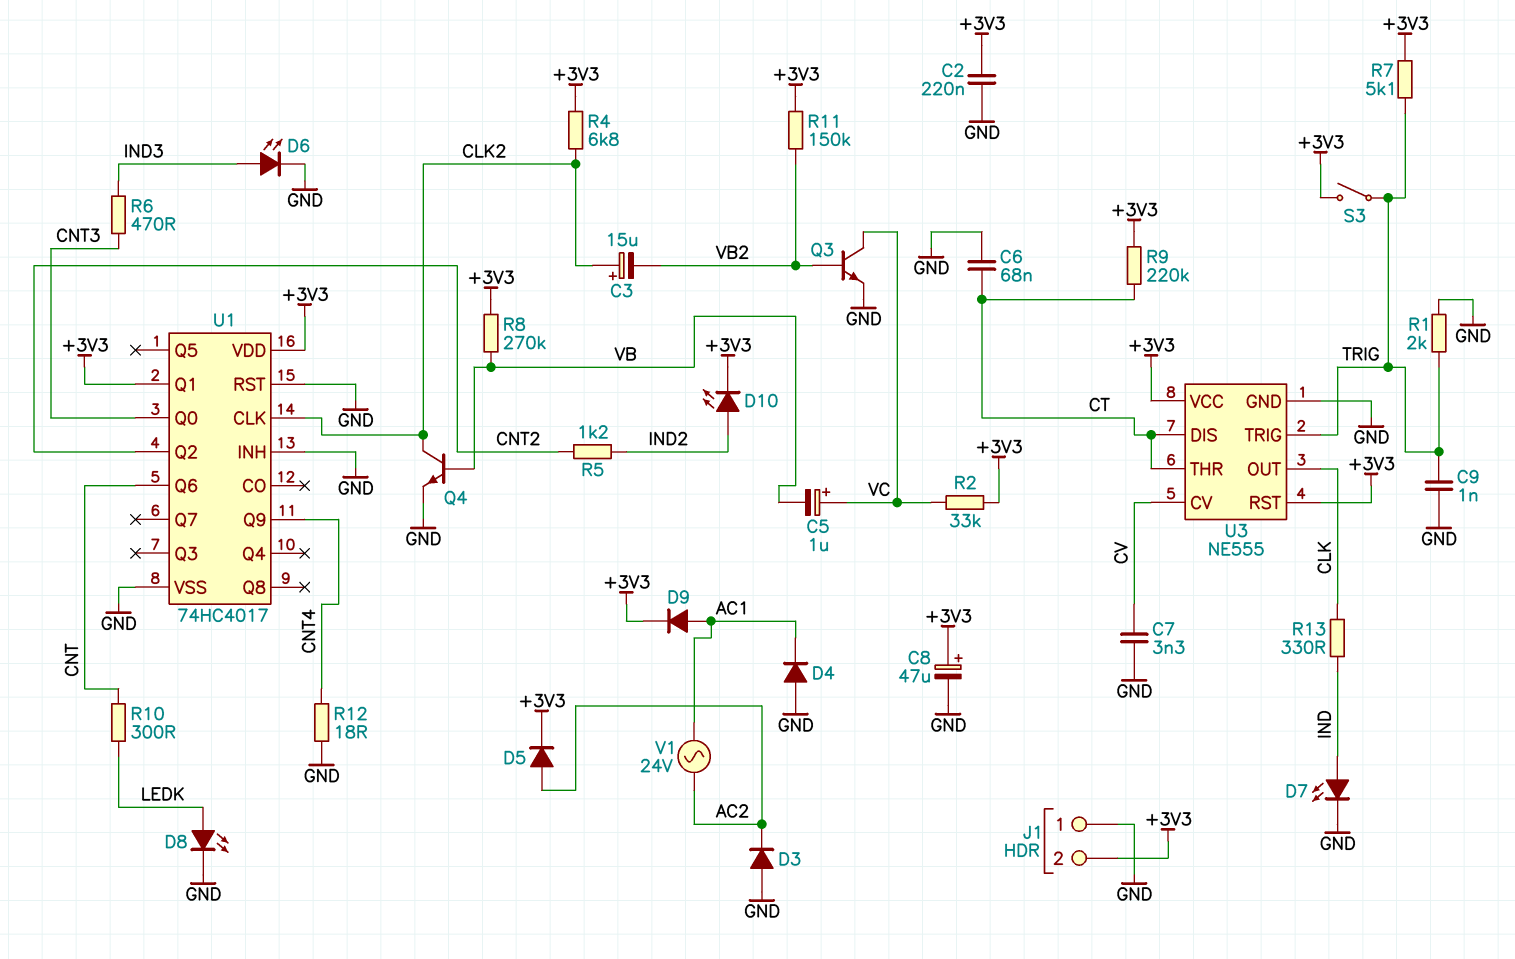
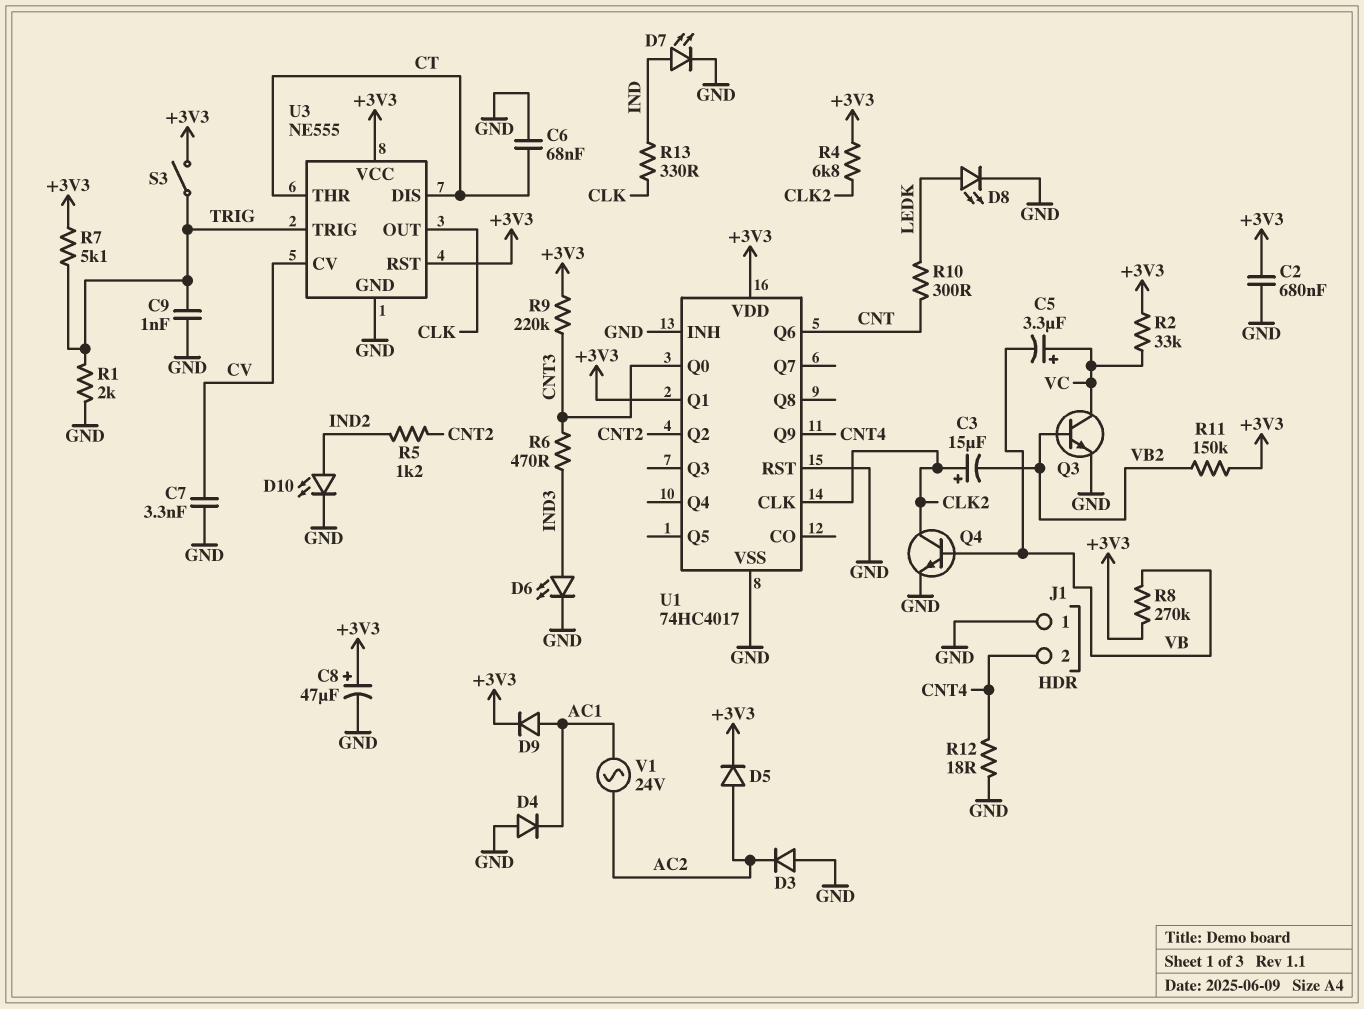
C2: 220nF (+3V3, GND) -> 680nF (+3V3, GND)
C5: 1uF (plus VC, minus VB) -> 3.3uF (plus VC, minus VB)
D10: LED (A IND2, K +3V3) -> LED (A IND2, K GND)
J1 pin 2: +3V3 -> CNT4
R9: 220k (+3V3, CT) -> 220k (+3V3, CNT3)

